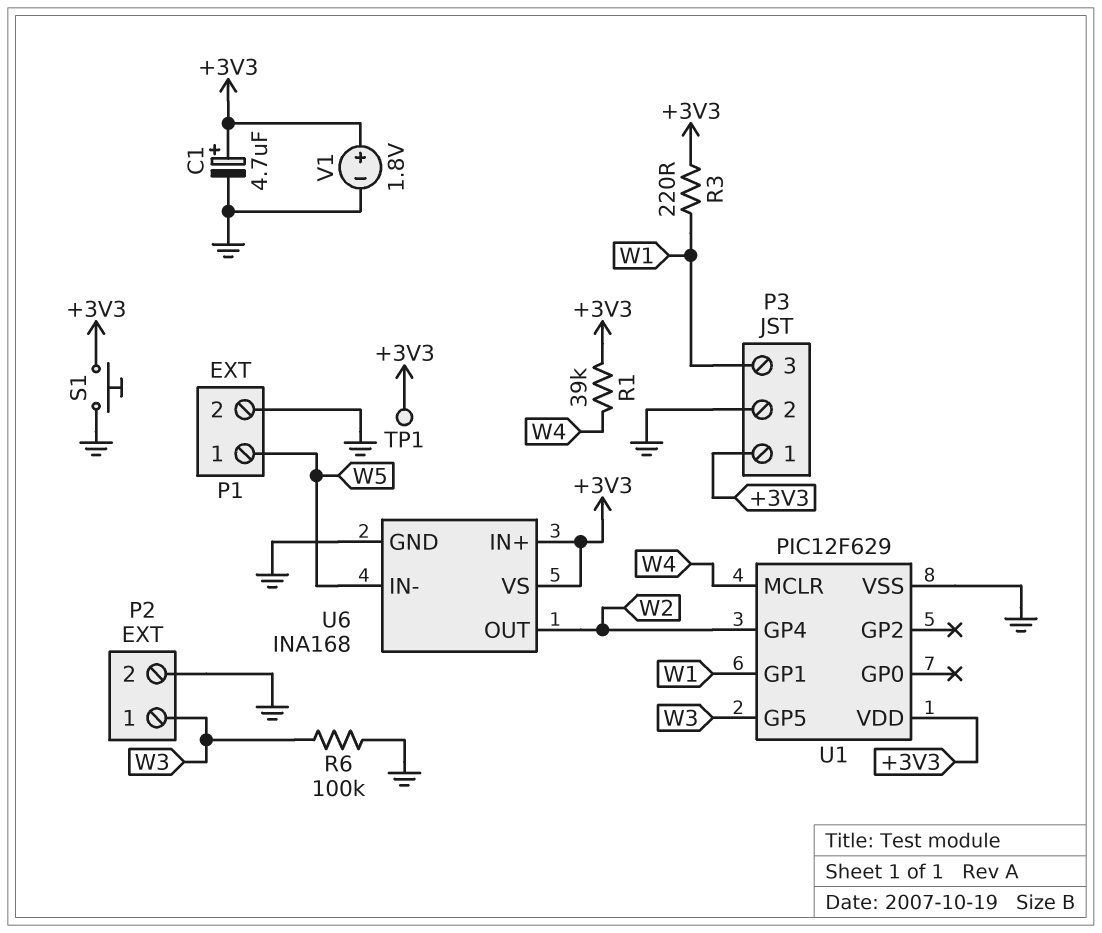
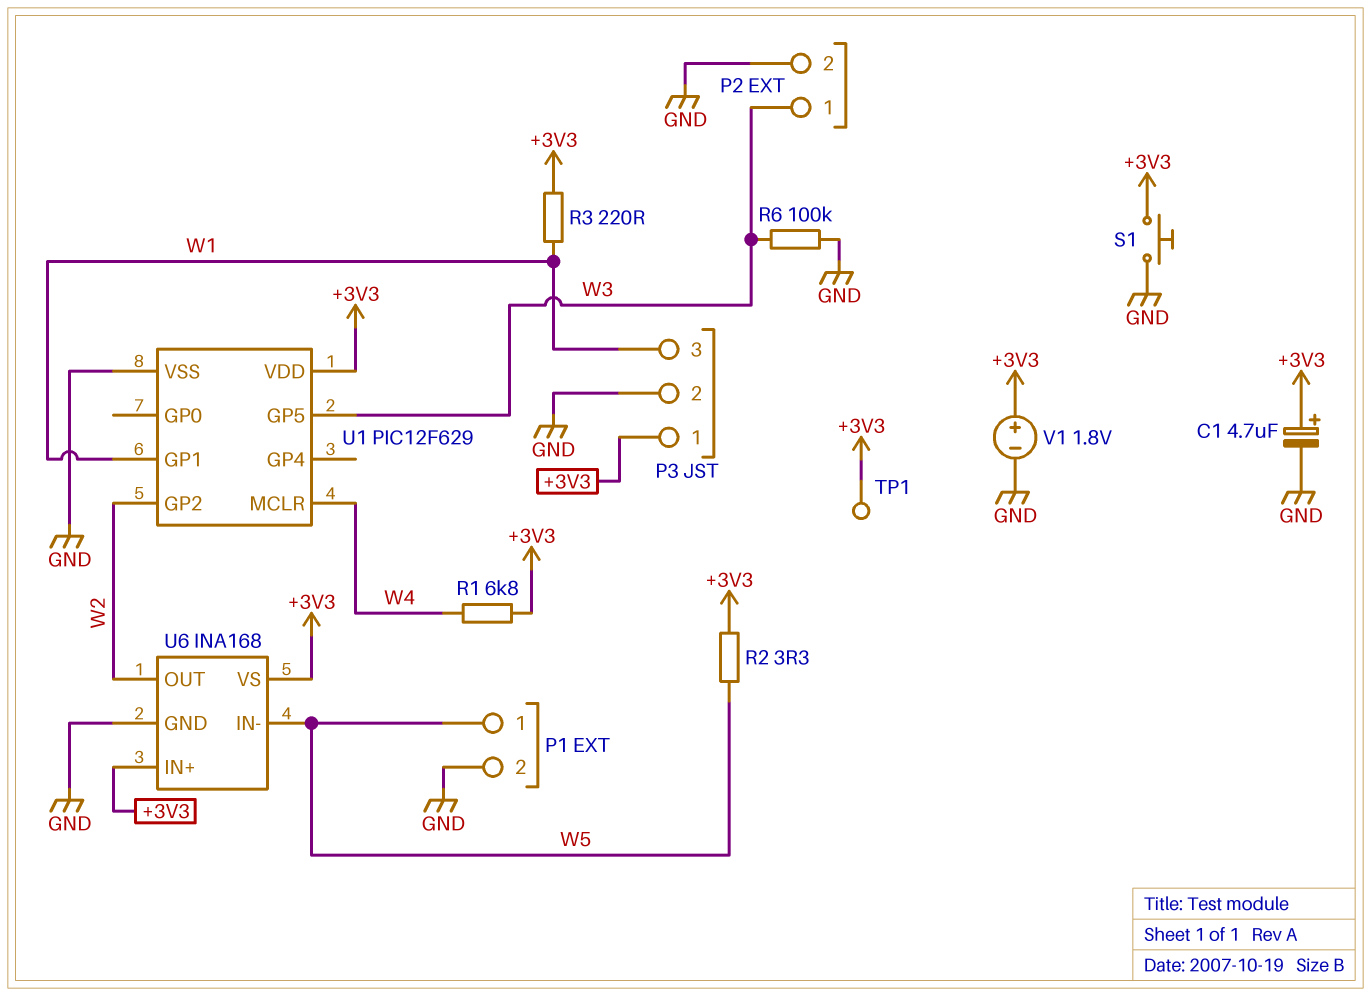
R1: 39k (+3V3, W4) -> 6.8k (+3V3, W4)
R2: none -> 3.3 (+3V3, W5)
U1 pin GP2: none -> W2
U1 pin GP4: W2 -> none

